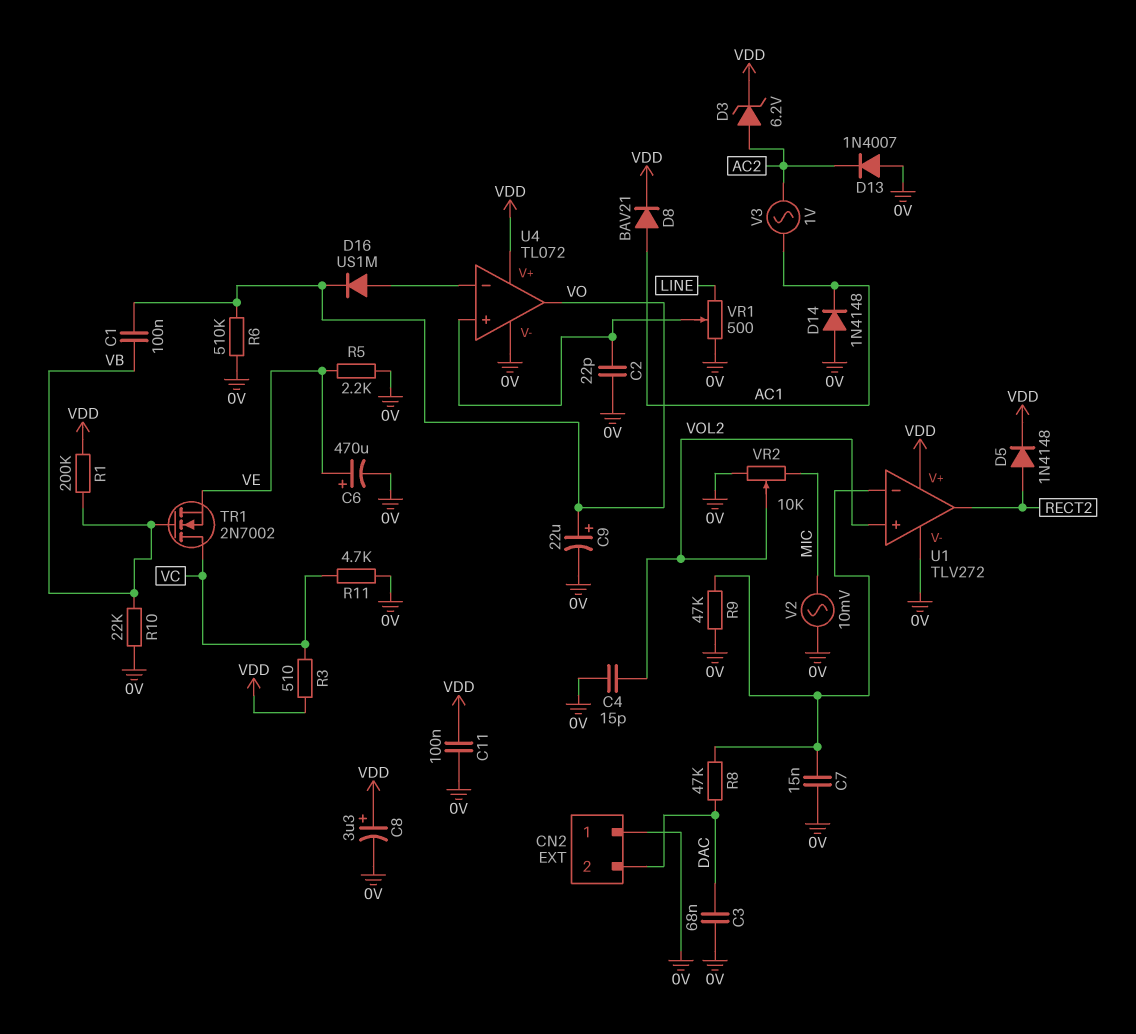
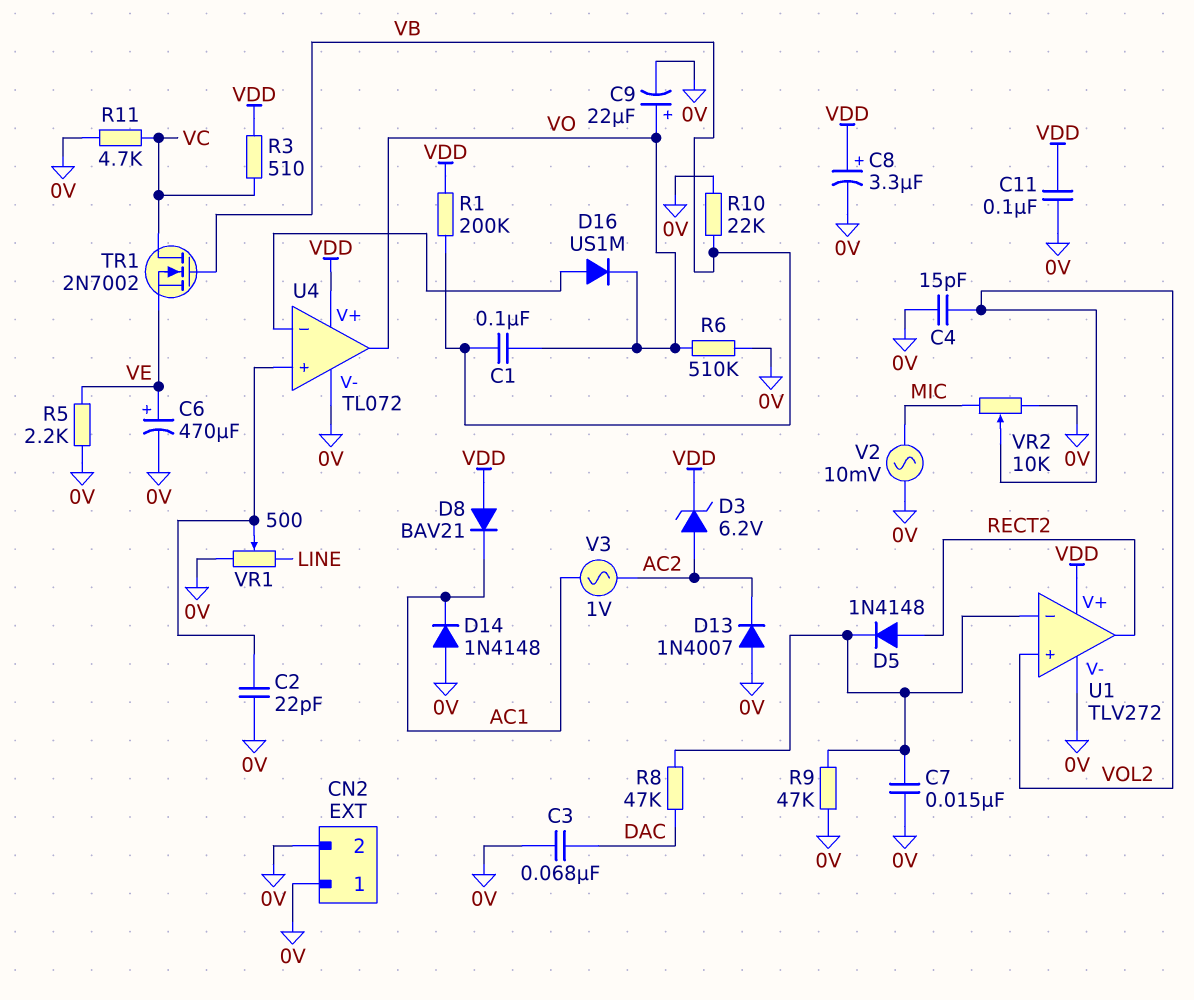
CN2 pin 2: DAC -> 0V
D5: diode 1N4148 (A RECT2, K VDD) -> diode 1N4148 (A RECT2, K U1/in-)
D8: diode BAV21 (A AC1, K VDD) -> diode BAV21 (A VDD, K AC1)

